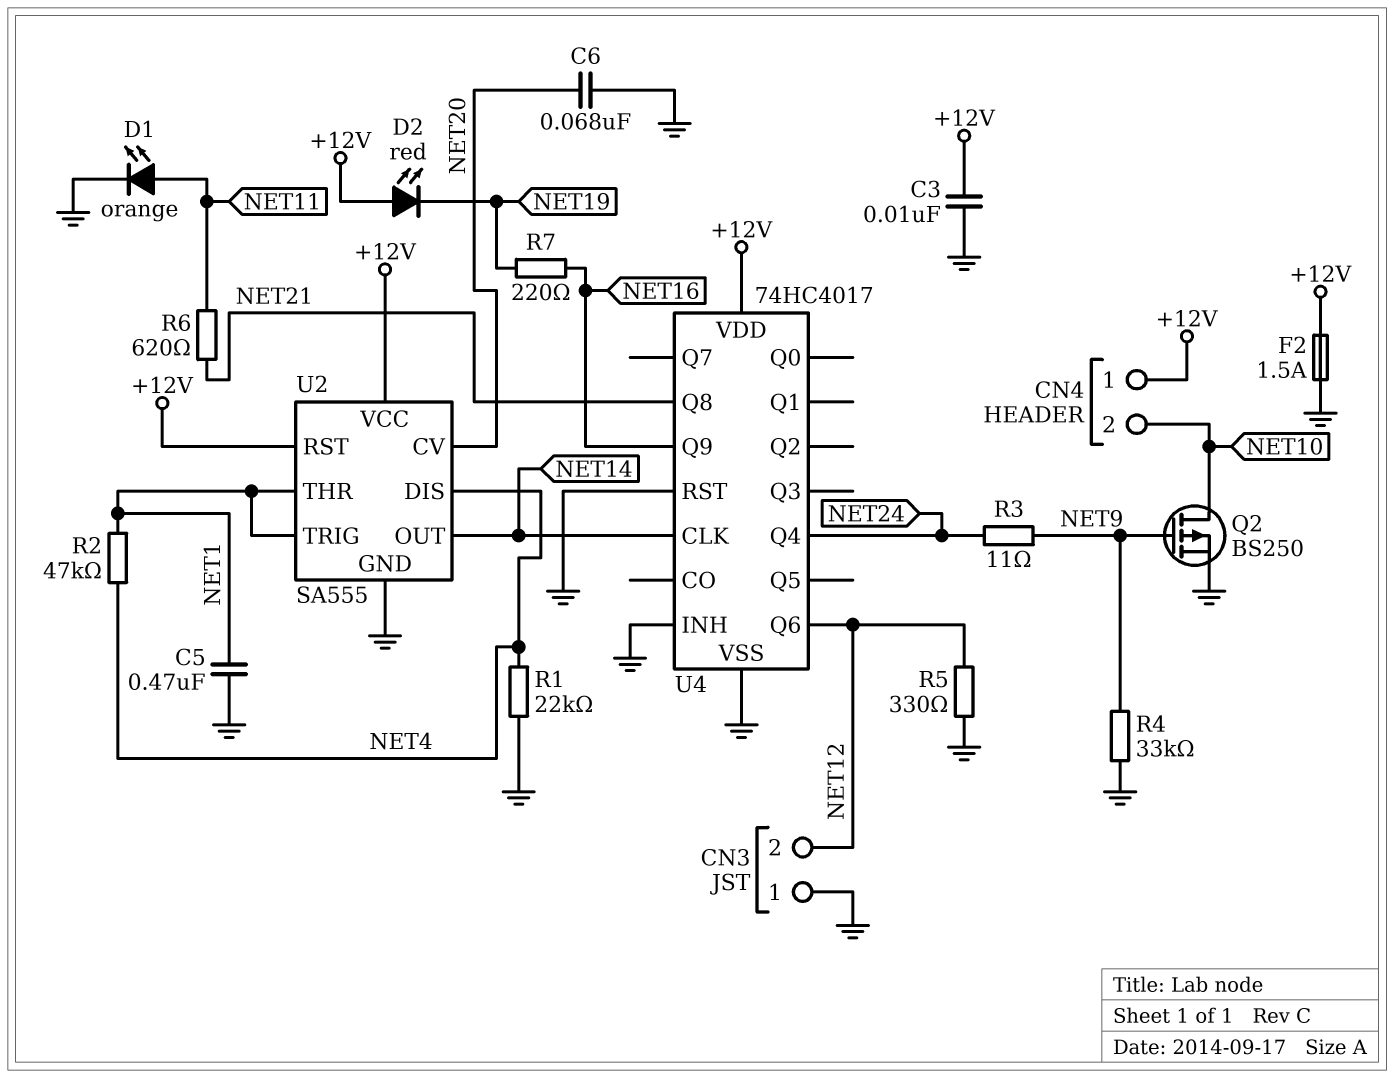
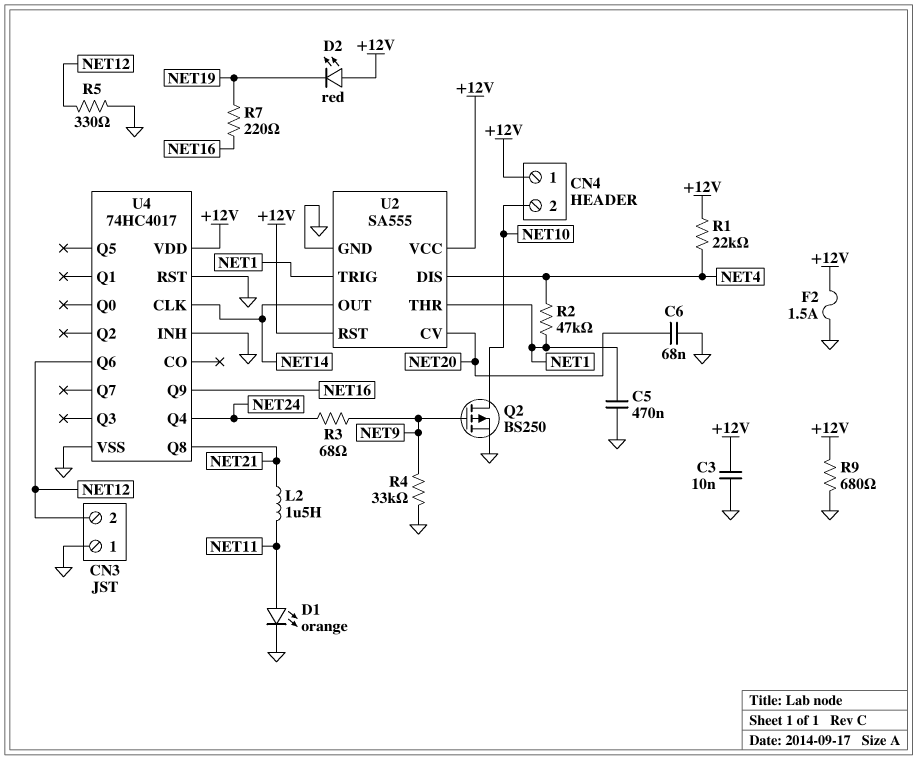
L2: none -> 1.5uH (NET11, NET21)
R1: 22k (GND, NET4) -> 22k (+12V, NET4)
R3: 11 (NET9, NET24) -> 68 (NET9, NET24)
R6: 620 (NET11, NET21) -> none
R9: none -> 680 (+12V, GND)

